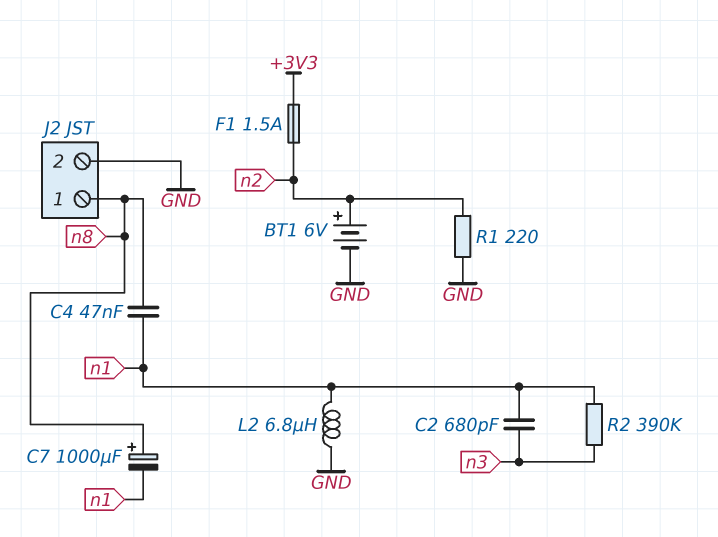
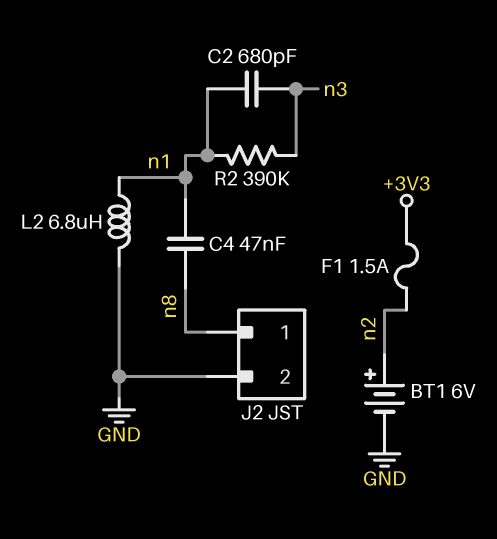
C7: 1000uF (plus n8, minus n1) -> none
R1: 220 (GND, n2) -> none

